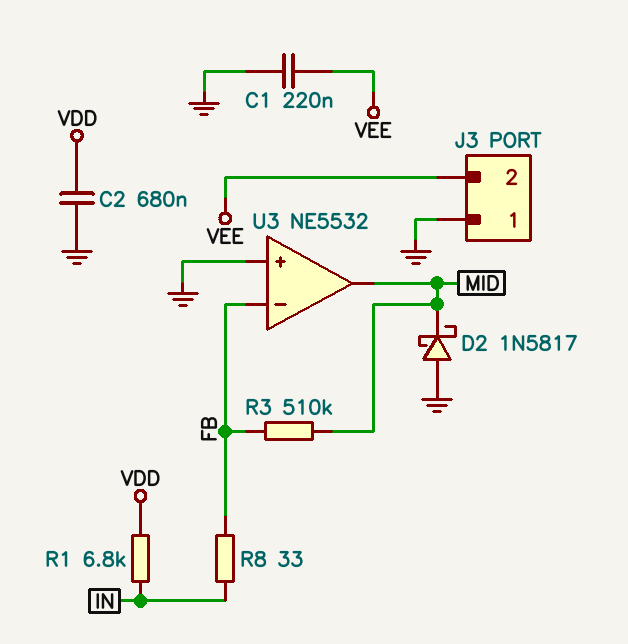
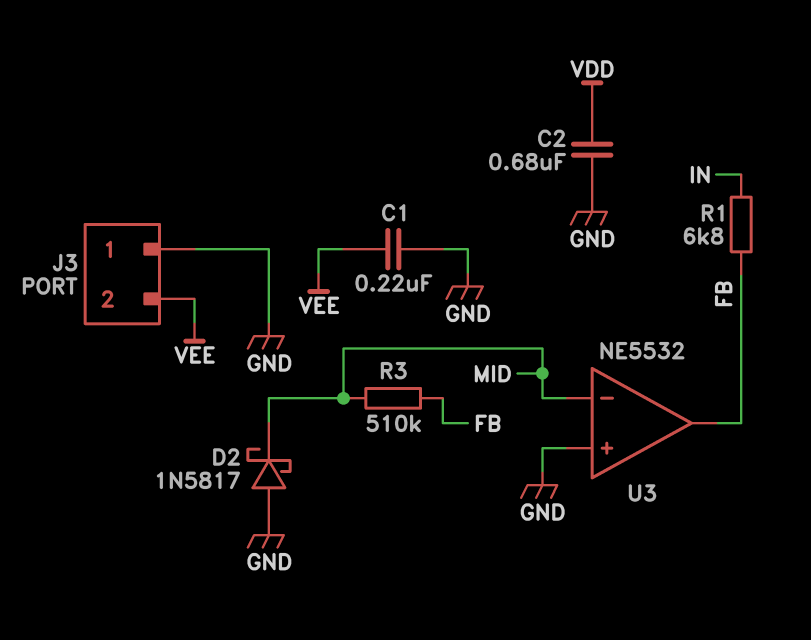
R1: 6.8k (IN, VDD) -> 6.8k (FB, IN)
R8: 33 (FB, IN) -> none
U3 pin in-: FB -> MID
U3 pin out: MID -> FB

